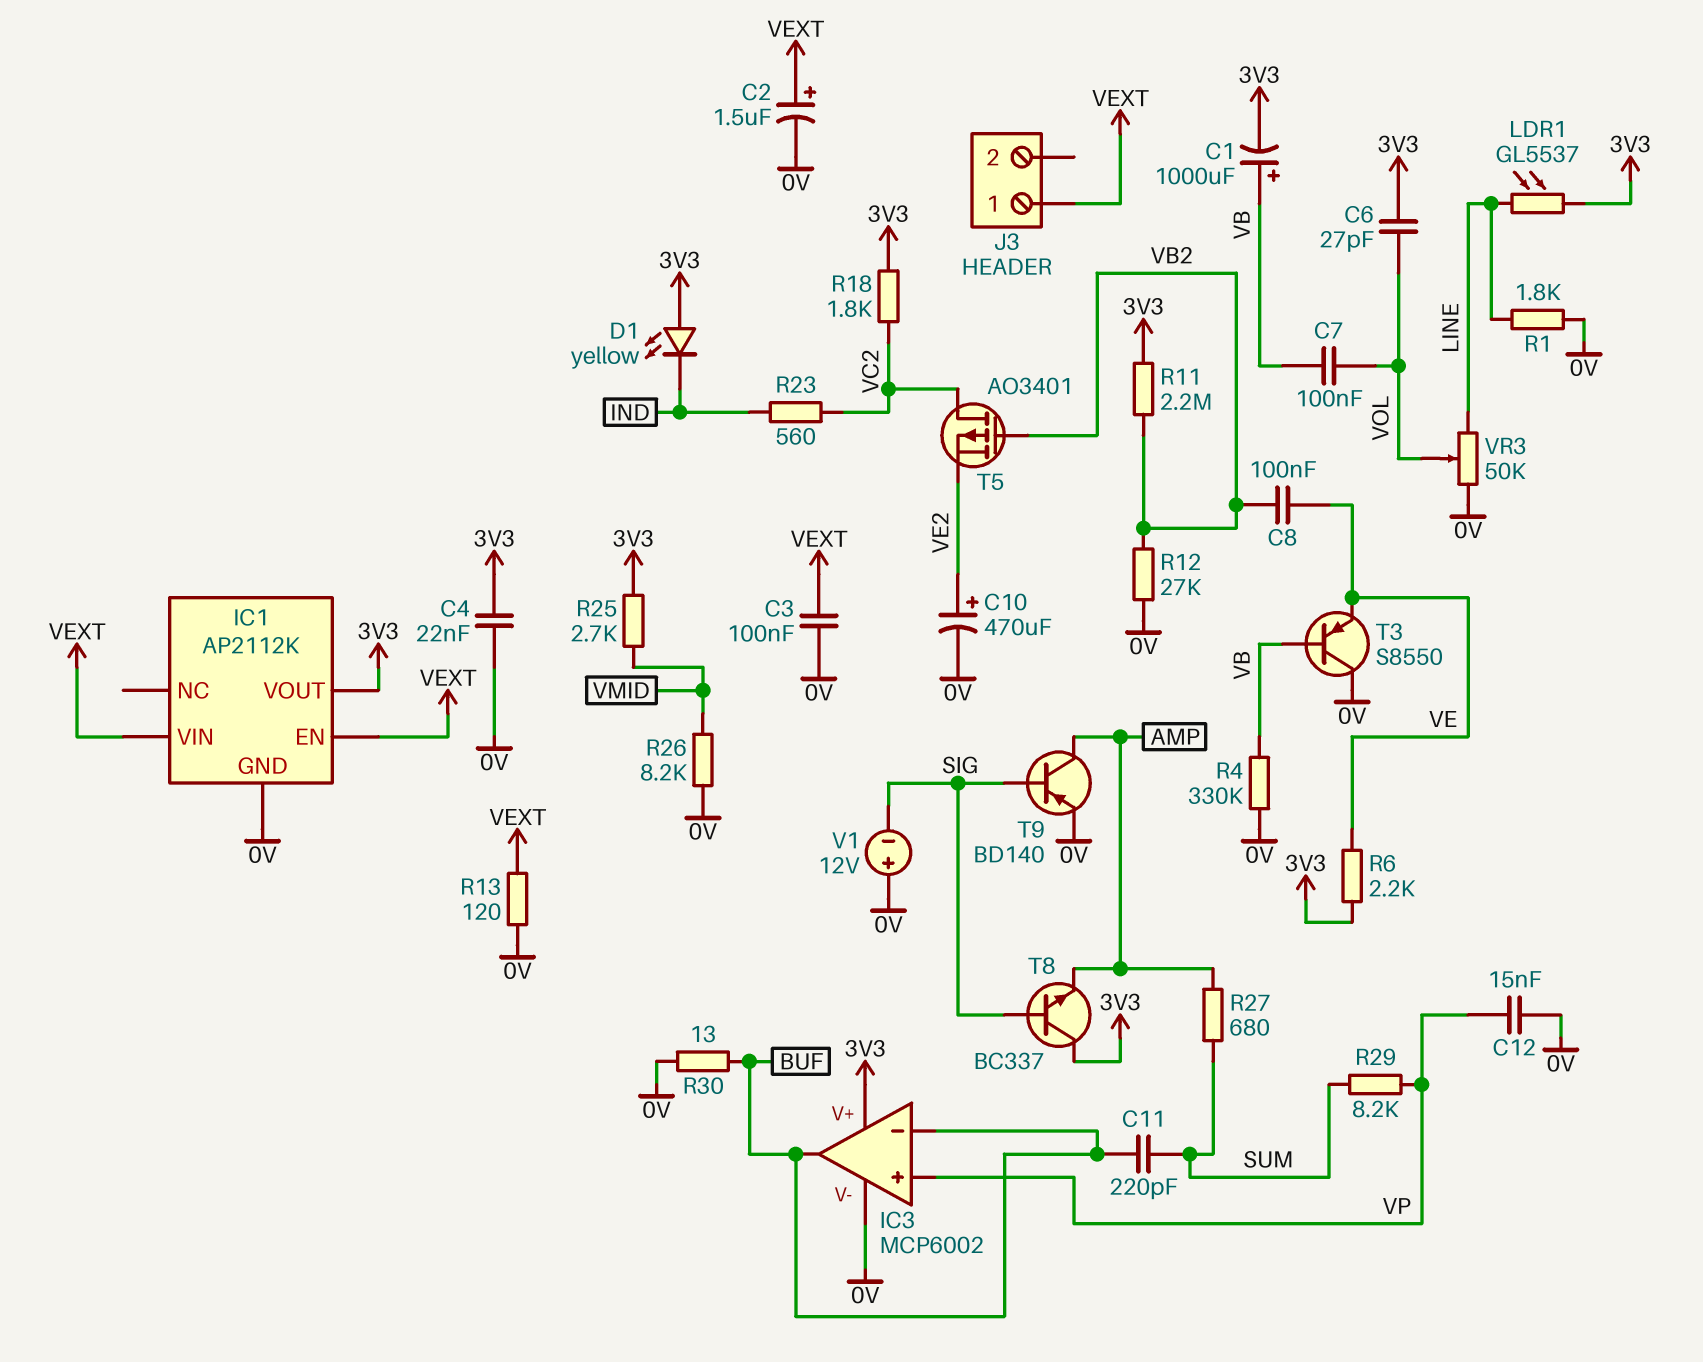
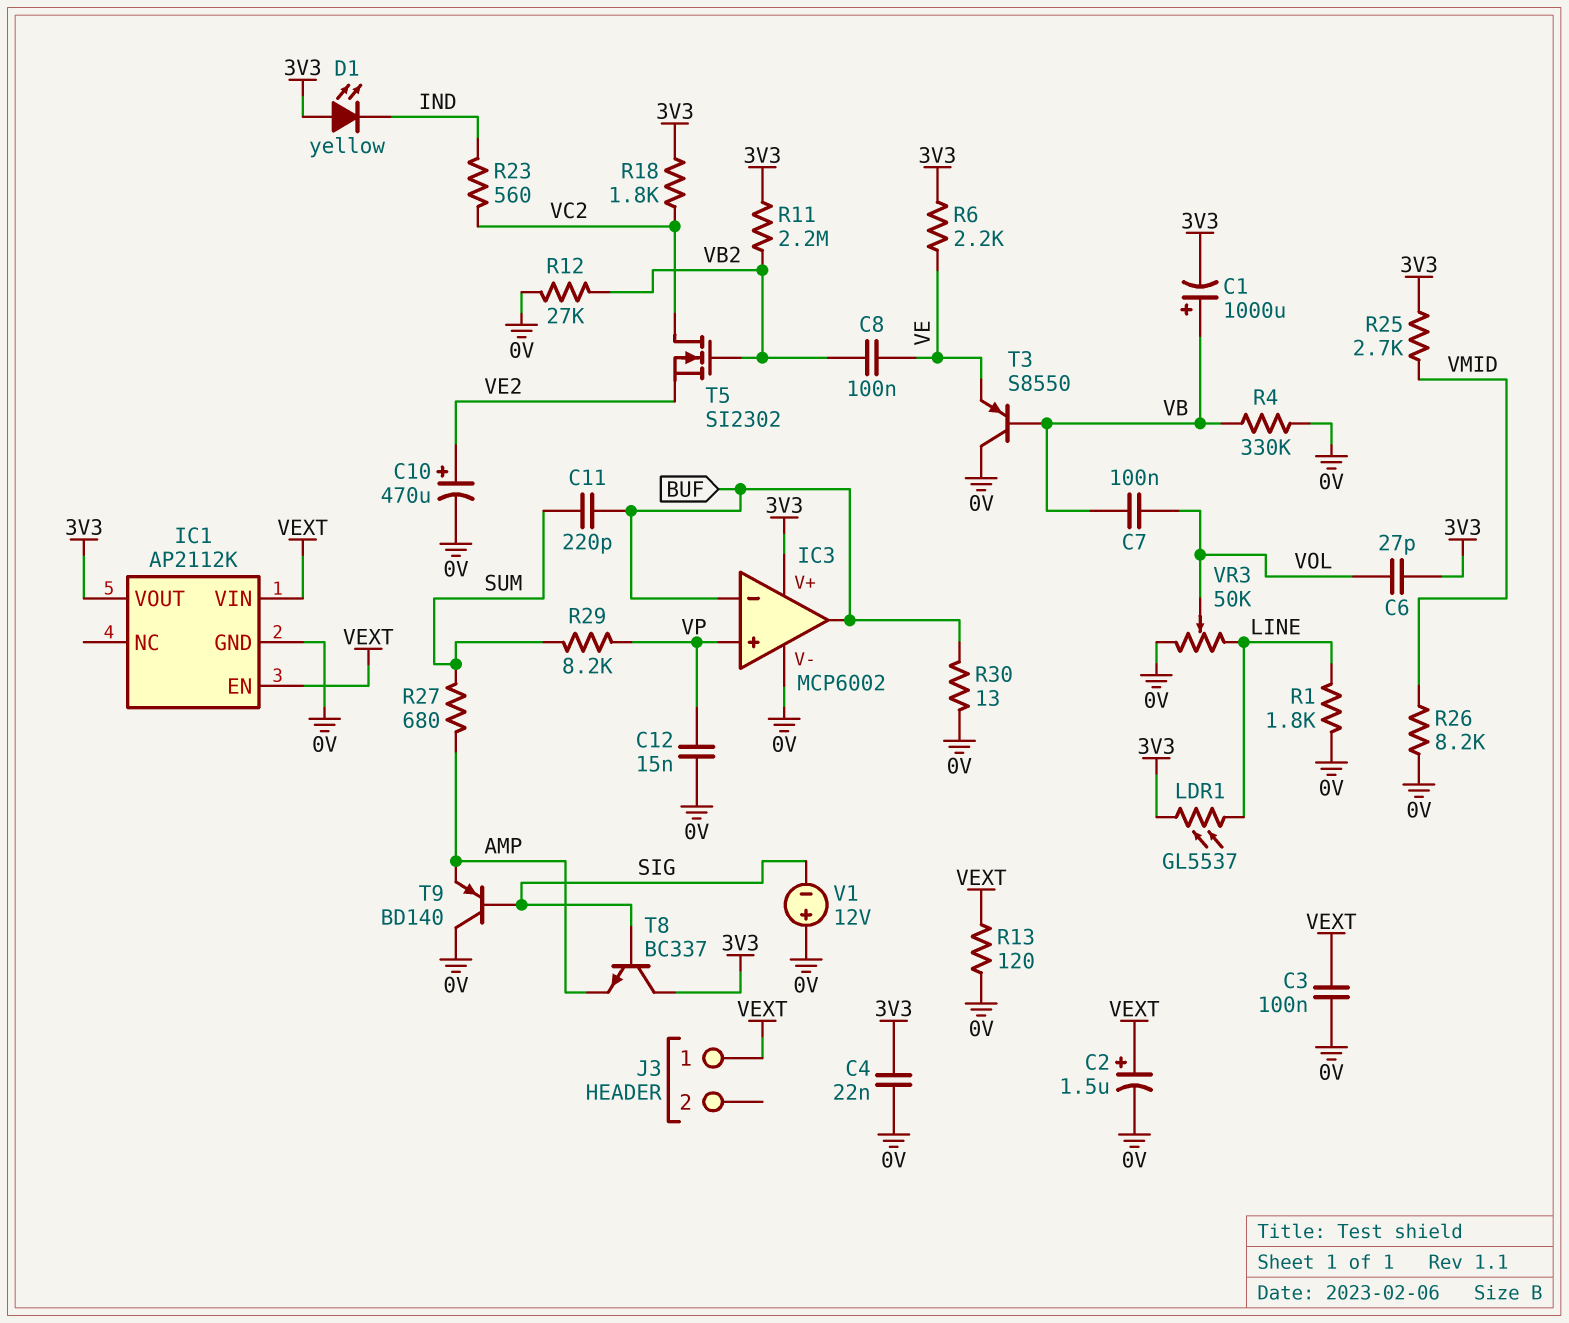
T5: PMOS AO3401 (G VB2, D VC2, S VE2) -> NMOS SI2302 (G VB2, D VC2, S VE2)
T9: PNP BD140 (B SIG, C AMP, E 0V) -> PNP BD140 (B SIG, C 0V, E AMP)

